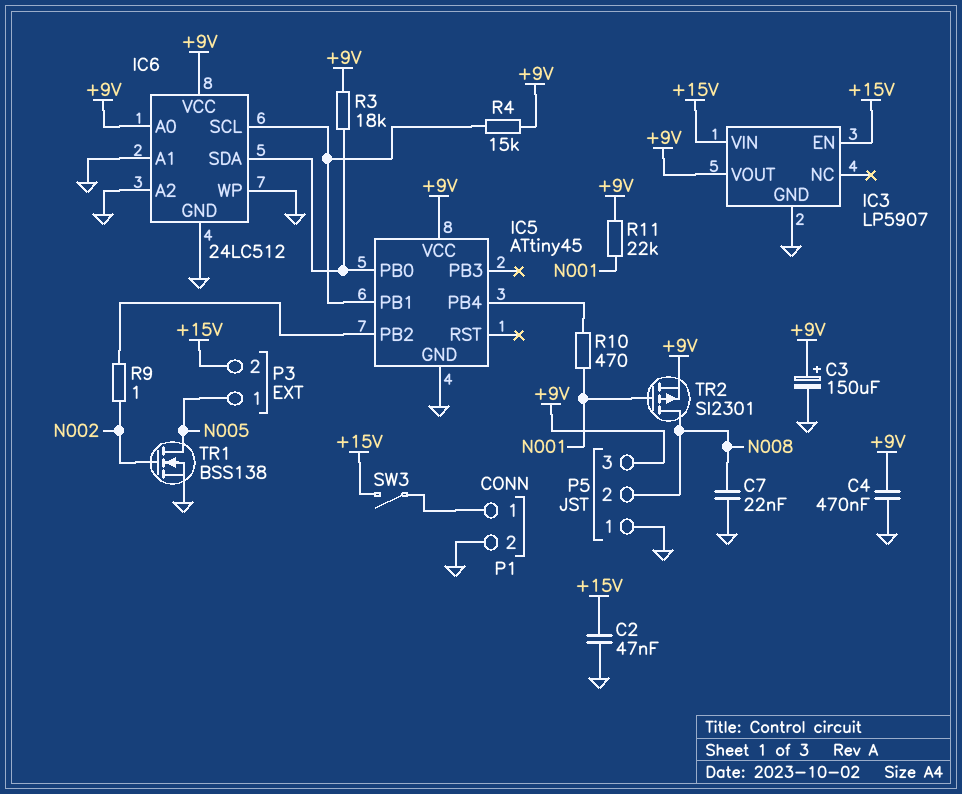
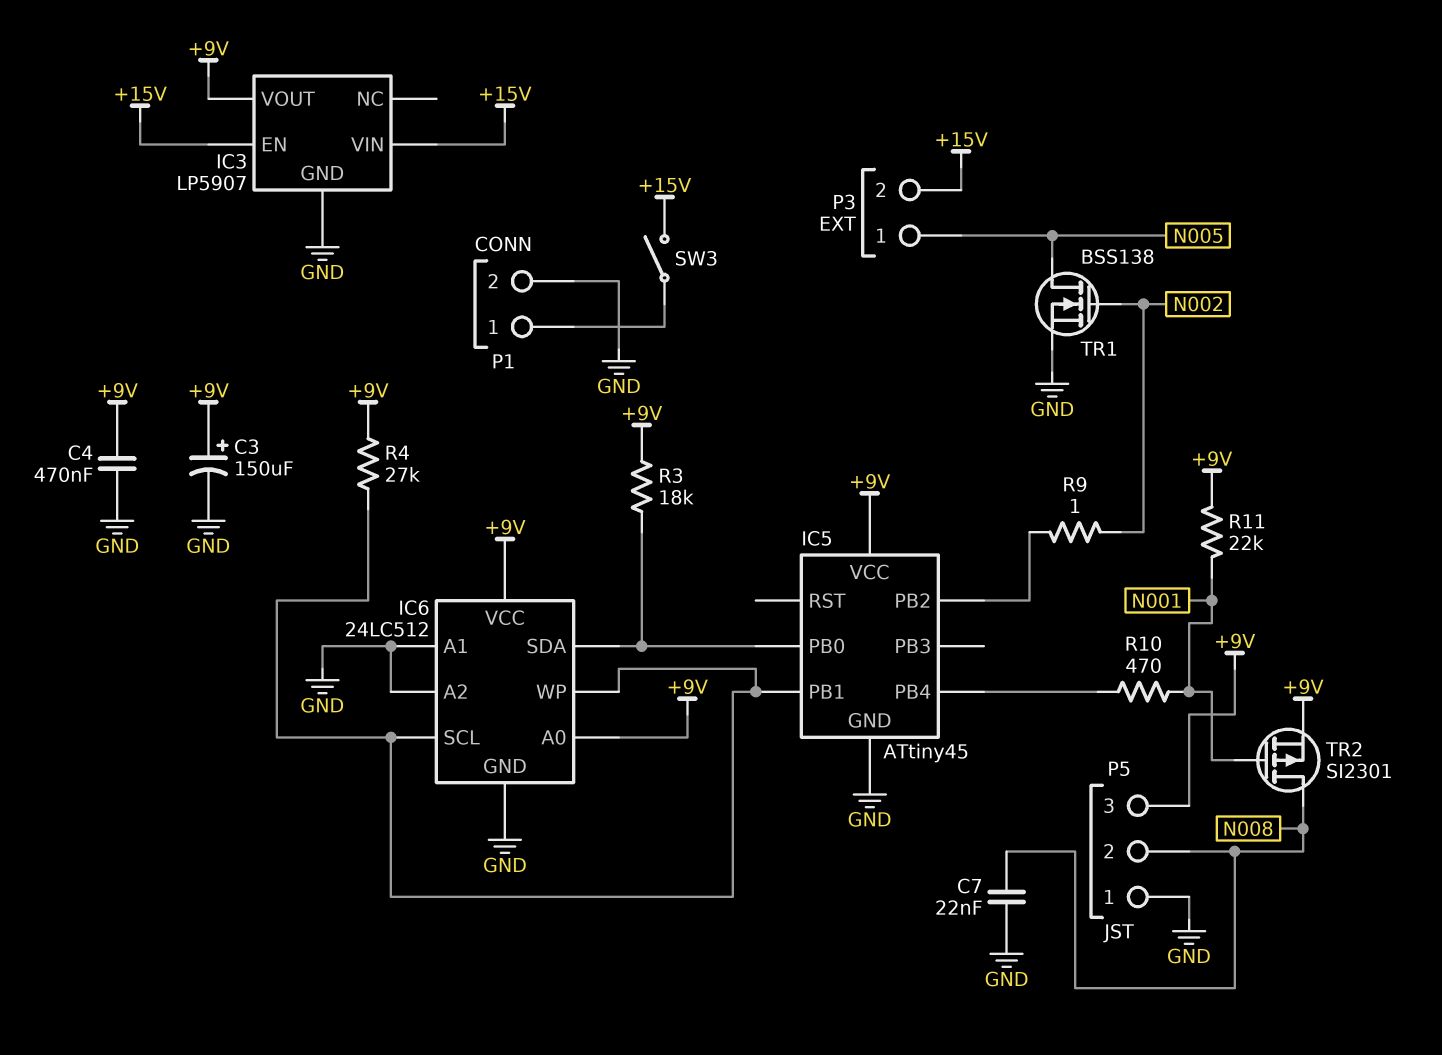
C2: 47nF (+15V, GND) -> none
IC6 pin WP: GND -> IC5/PB1
R4: 15k (+9V, IC5/PB1) -> 27k (+9V, IC5/PB1)

